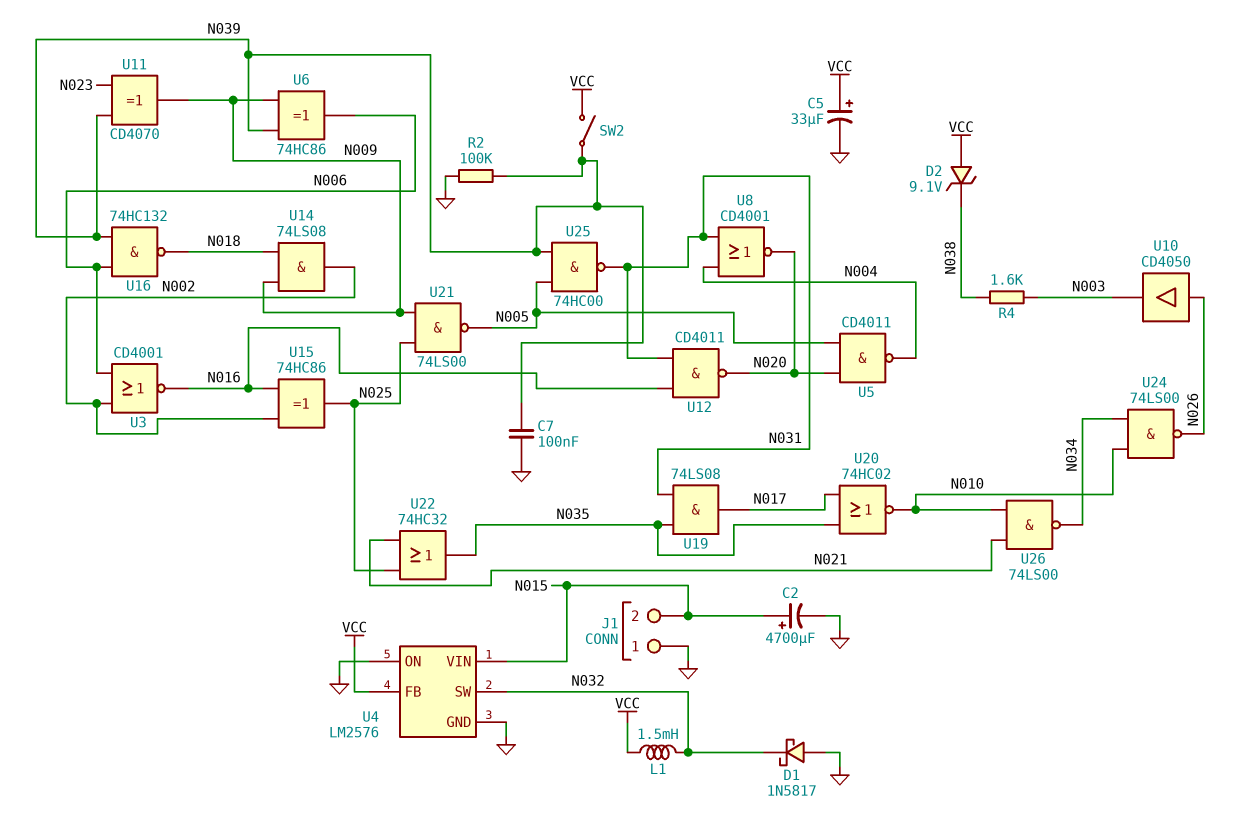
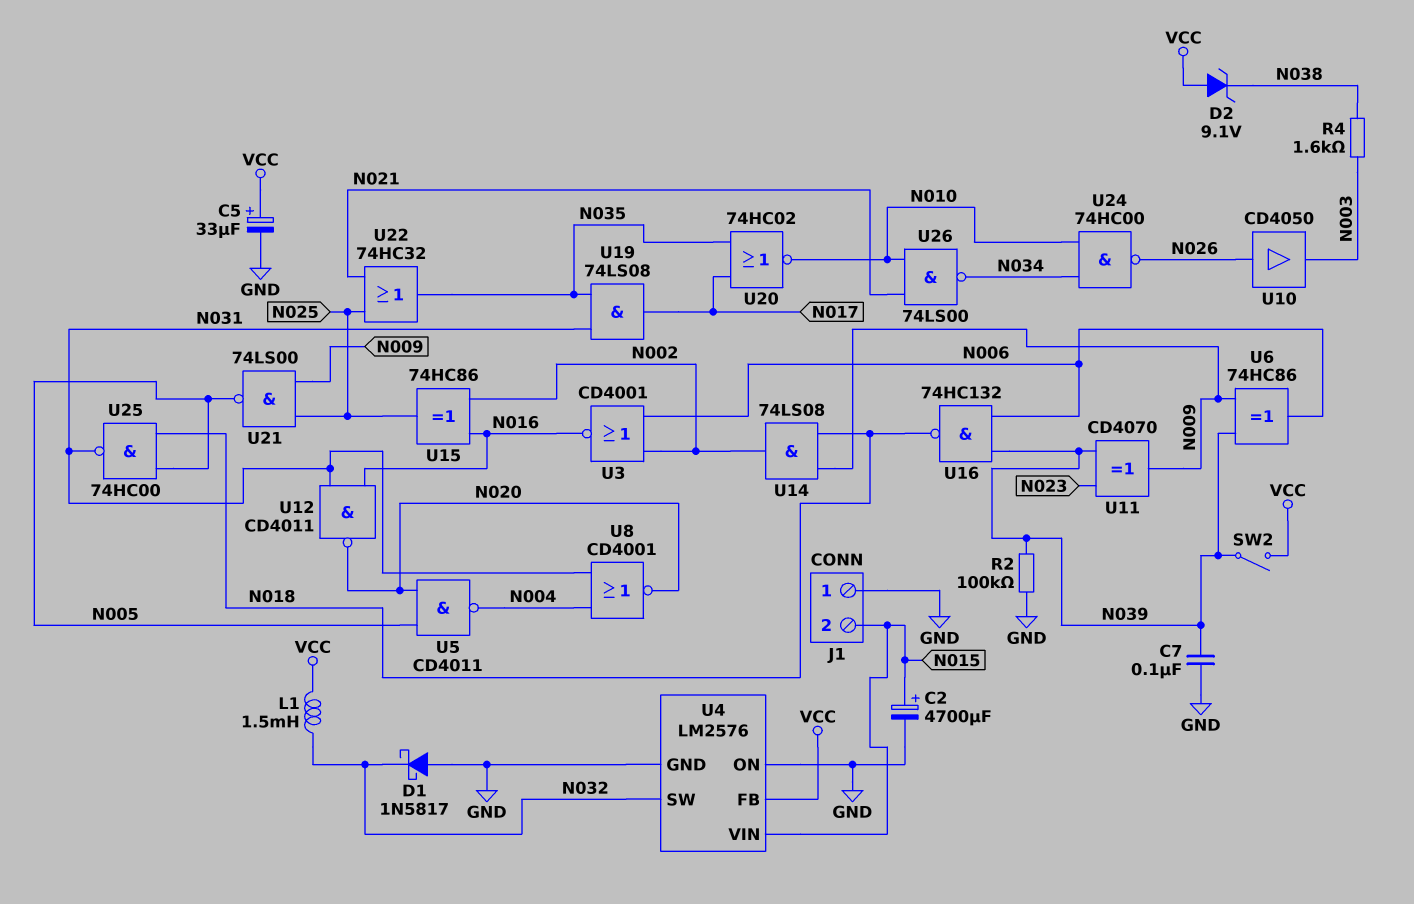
U24: NAND 74LS00 (in N010, in N034, out N026) -> NAND 74HC00 (in N010, in N034, out N026)
U25: NAND 74HC00 (in N005, in N039, out N031) -> NAND 74HC00 (in N005, in N018, out N031)

